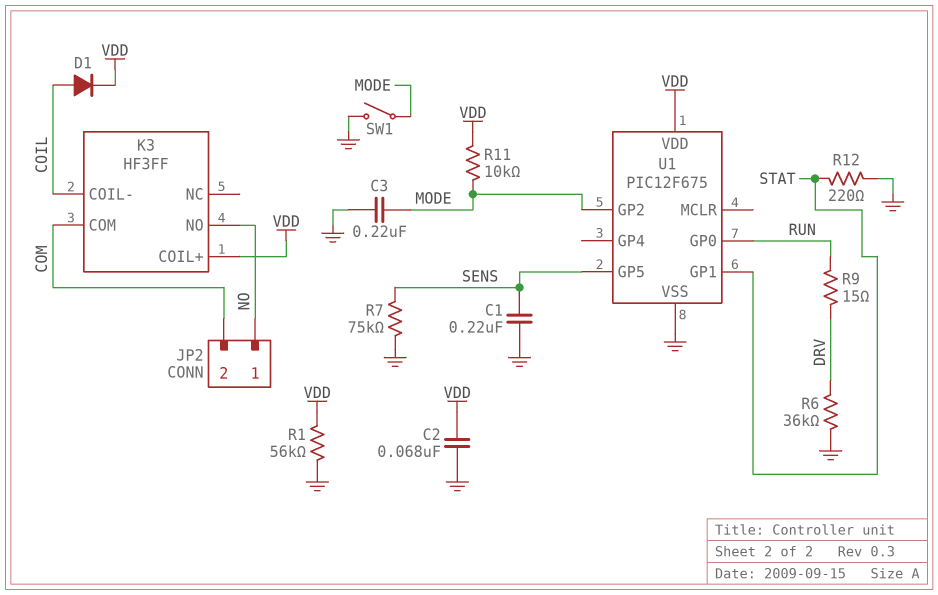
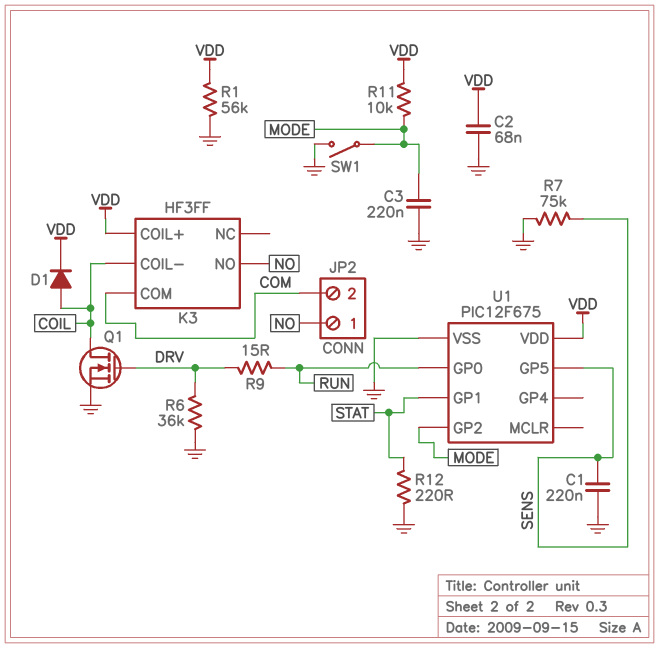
Q1: none -> NMOS (G DRV, D COIL, S GND)

